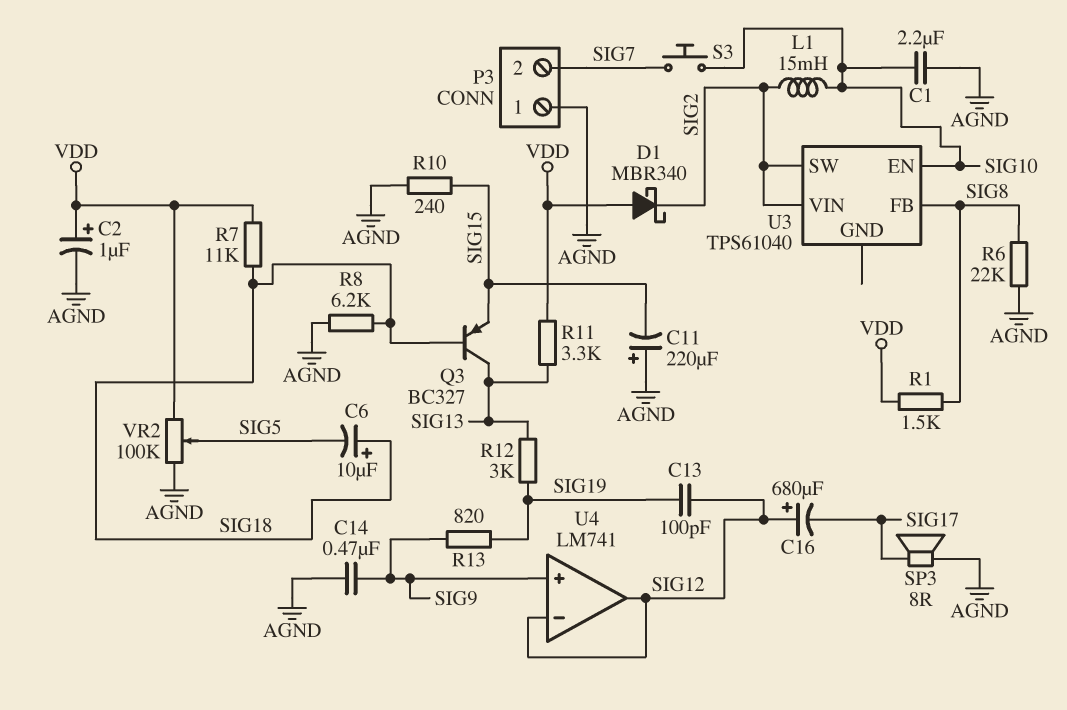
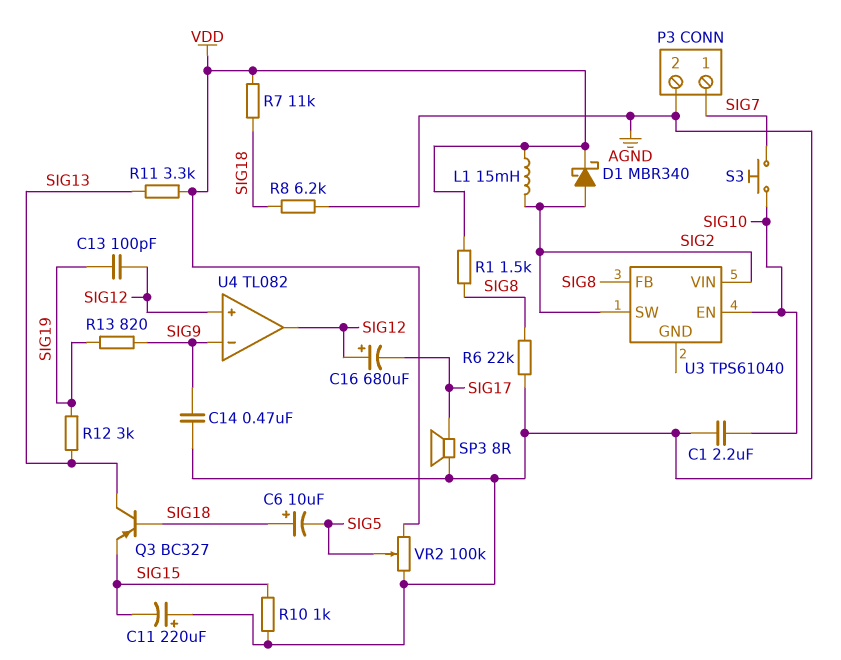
C2: 1uF (plus VDD, minus AGND) -> none
D1: schottky MBR340 (A VDD, K SIG2) -> schottky MBR340 (A SIG2, K VDD)
L1: 15mH (SIG2, SIG10) -> 15mH (SIG2, VDD)
P3 pin 1: AGND -> SIG7
P3 pin 2: SIG7 -> AGND
R10: 240 (AGND, SIG15) -> 1k (AGND, SIG15)
U4: LM741 -> TL082
U4 pin in+: SIG9 -> SIG12
U4 pin in-: SIG12 -> SIG9

